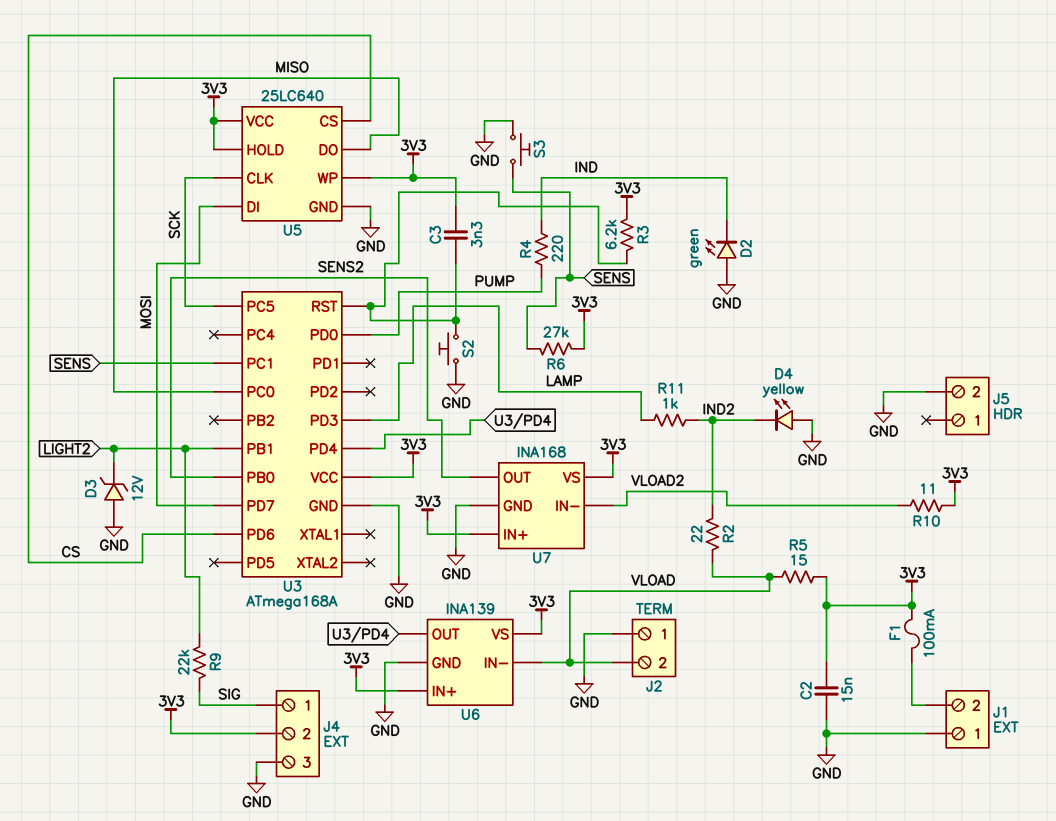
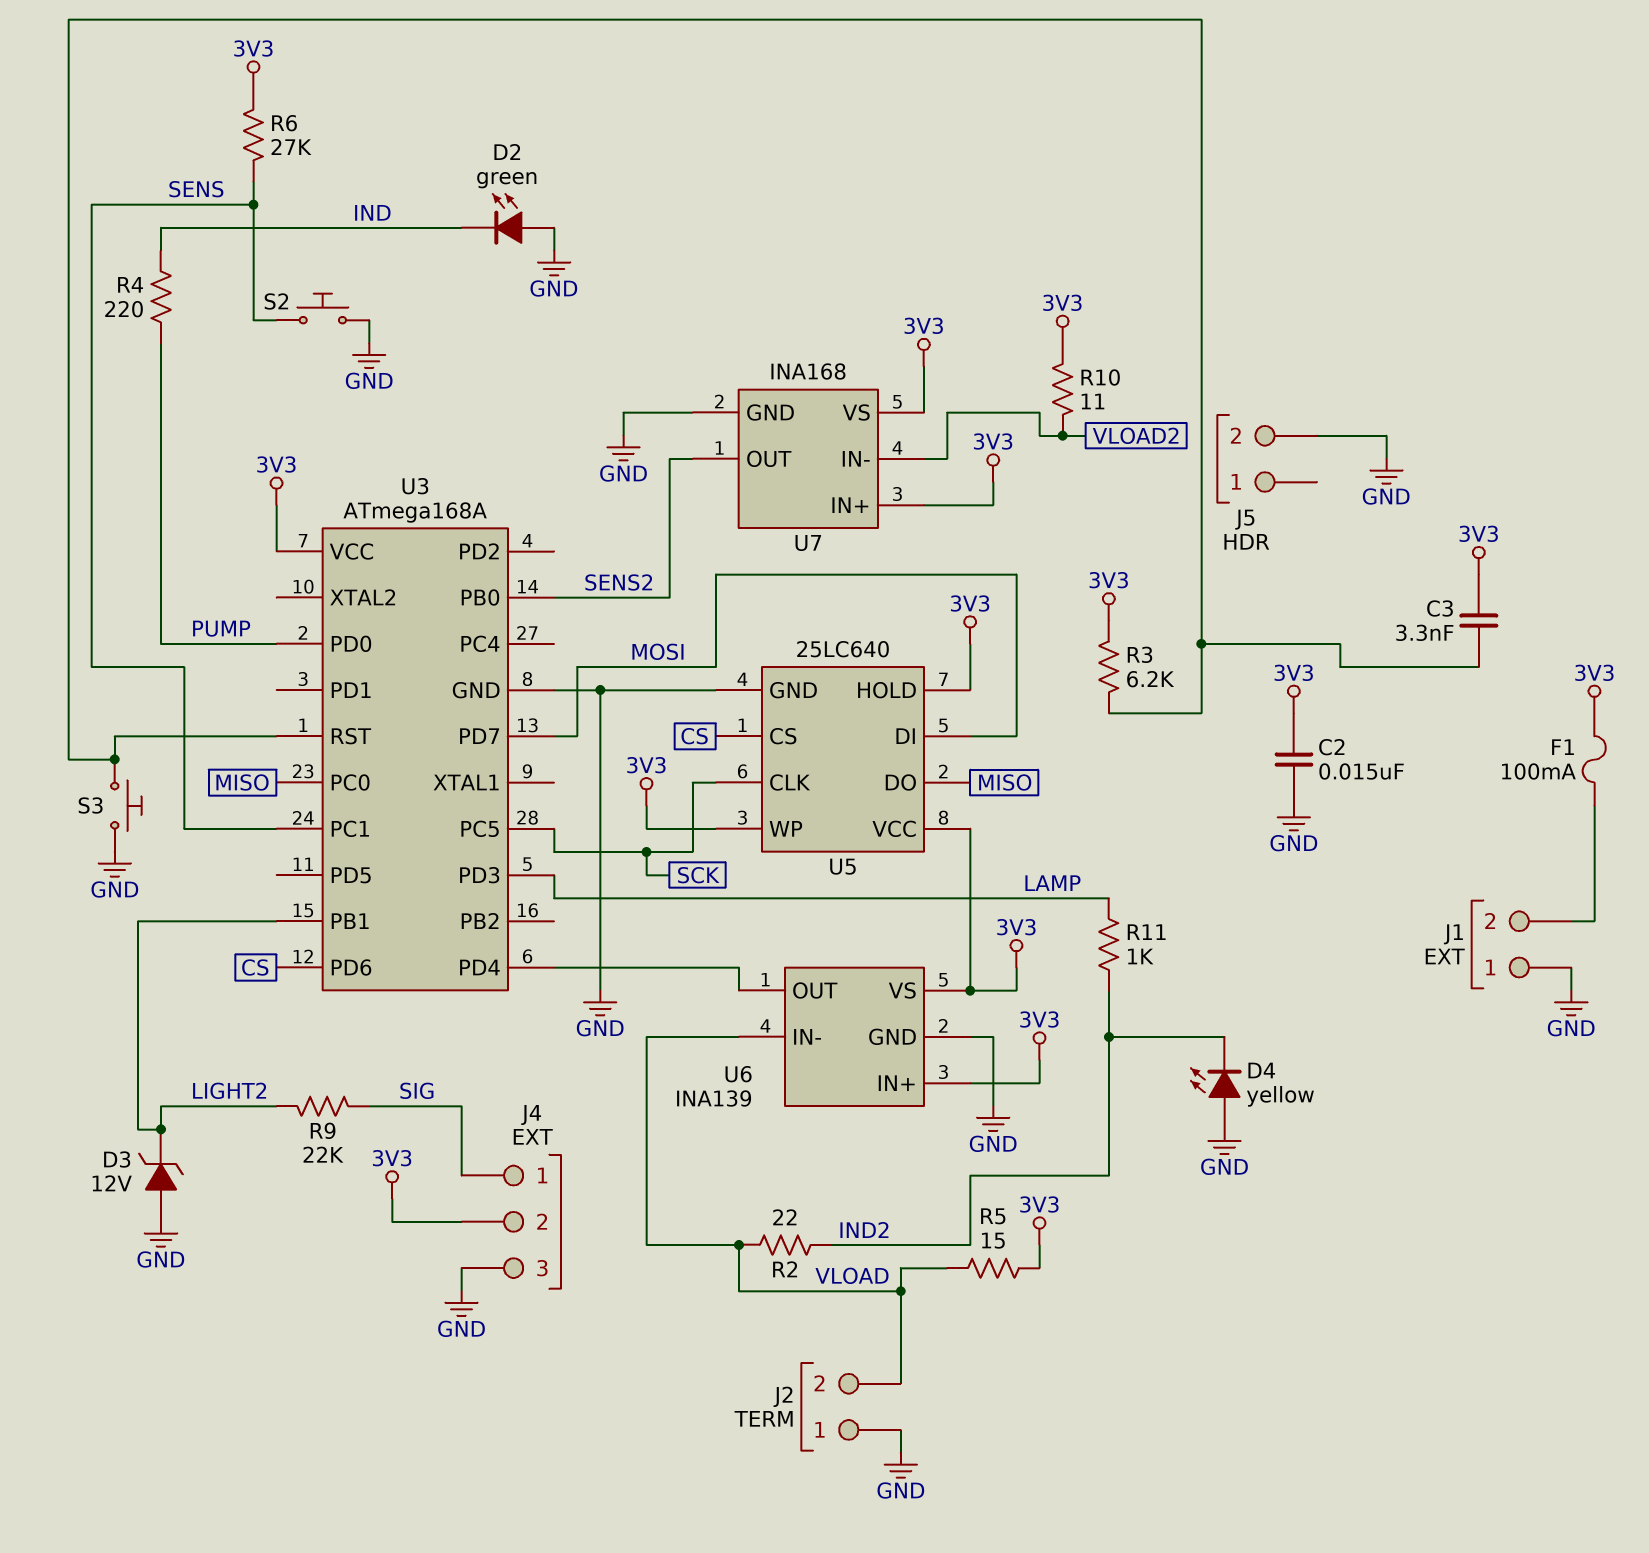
S2: button (GND, U3/RST) -> button (GND, SENS)
S3: button (GND, SENS) -> button (GND, U3/RST)

